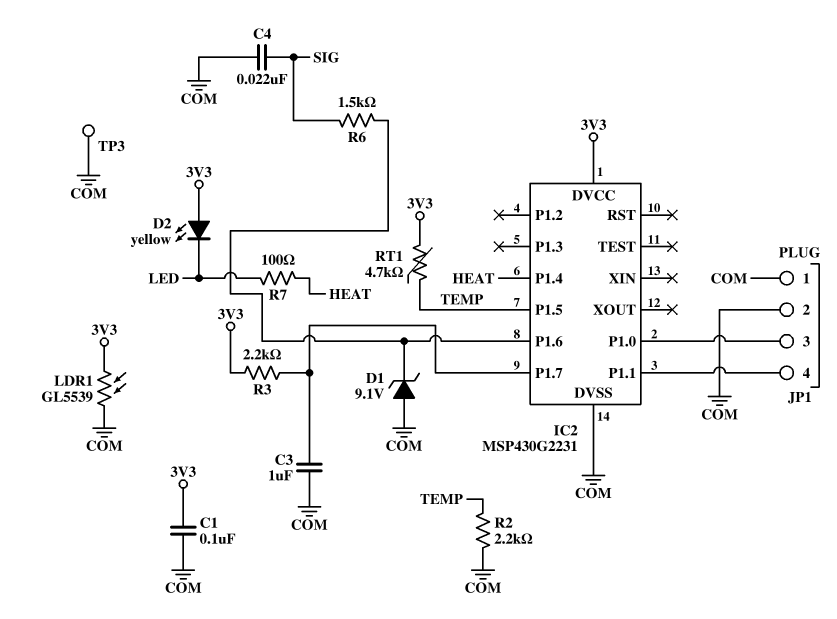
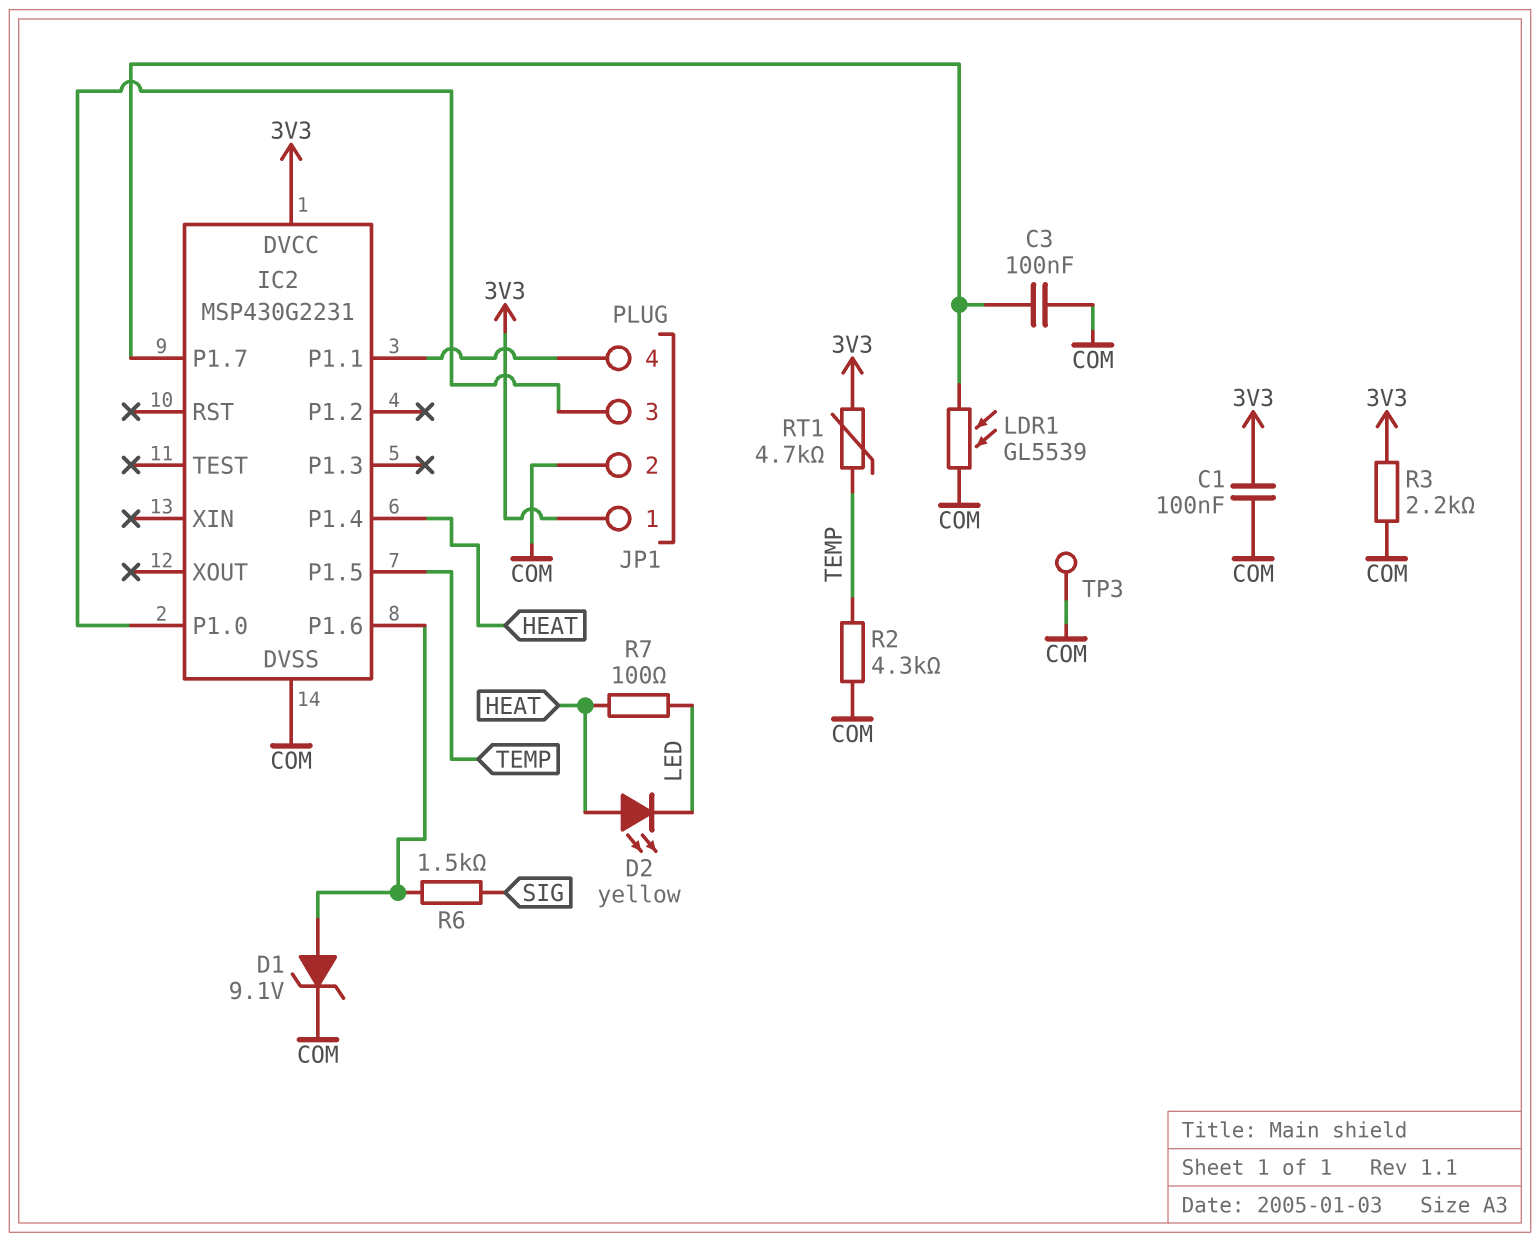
C3: 1uF (COM, IC2/P1.7) -> 100nF (COM, IC2/P1.7)
C4: 22nF (COM, SIG) -> none
D1: zener 9.1V (A COM, K IC2/P1.6) -> zener 9.1V (A IC2/P1.6, K COM)
D2: LED yellow (A 3V3, K LED) -> LED yellow (A HEAT, K LED)
JP1 pin 1: COM -> 3V3
LDR1: GL5539 (3V3, COM) -> GL5539 (COM, IC2/P1.7)
R2: 2.2k (COM, TEMP) -> 4.3k (COM, TEMP)
R3: 2.2k (3V3, IC2/P1.7) -> 2.2k (3V3, COM)

